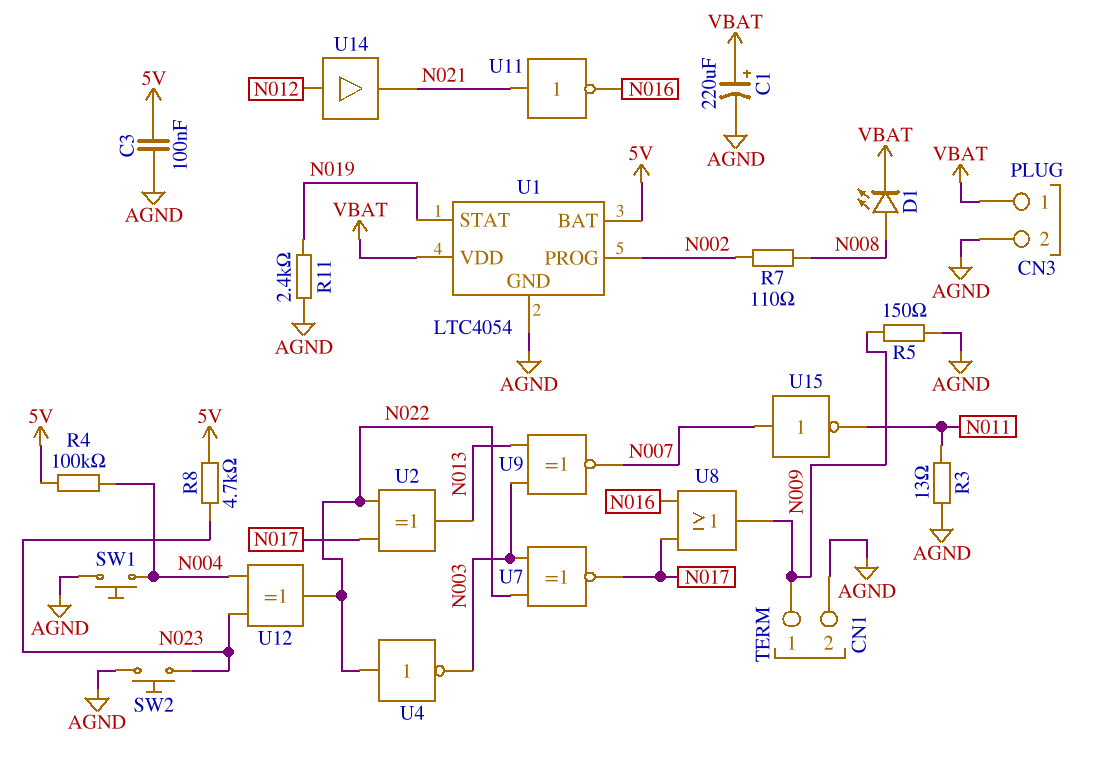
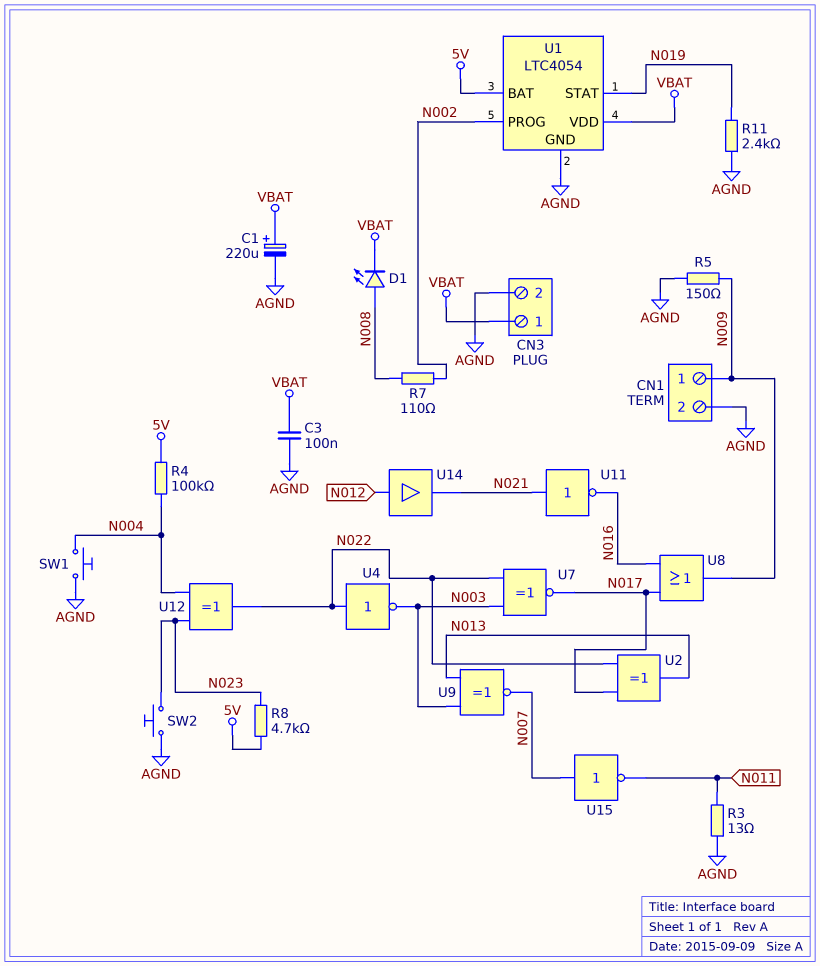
C3: 100nF (5V, AGND) -> 100nF (AGND, VBAT)

